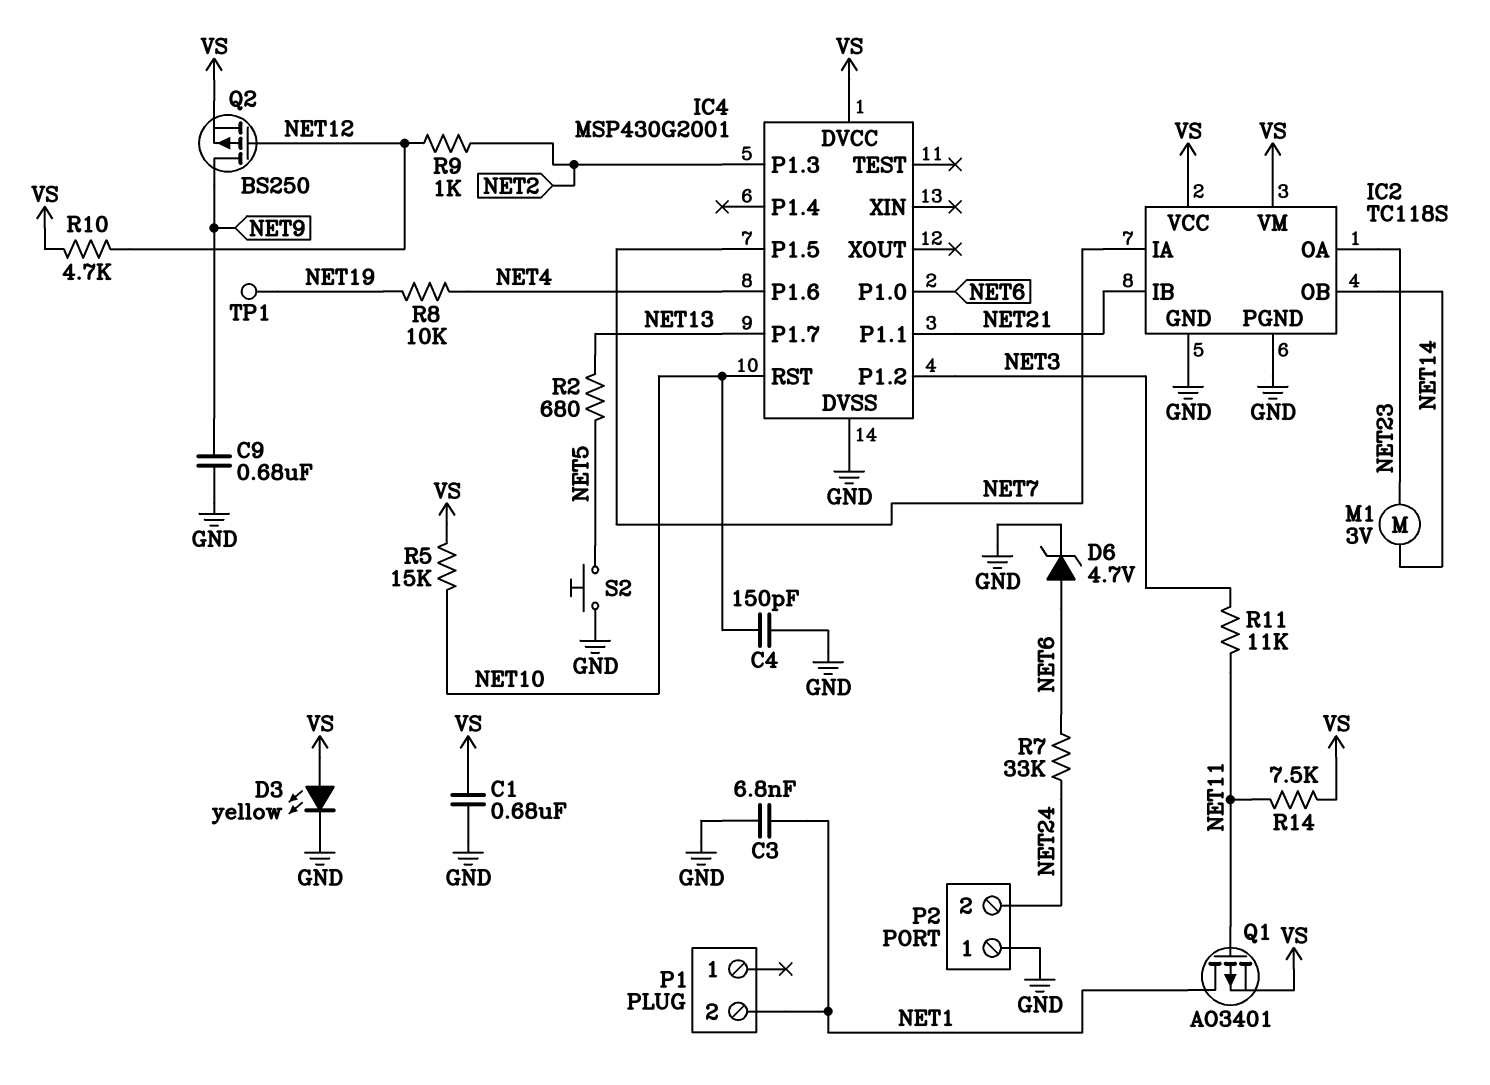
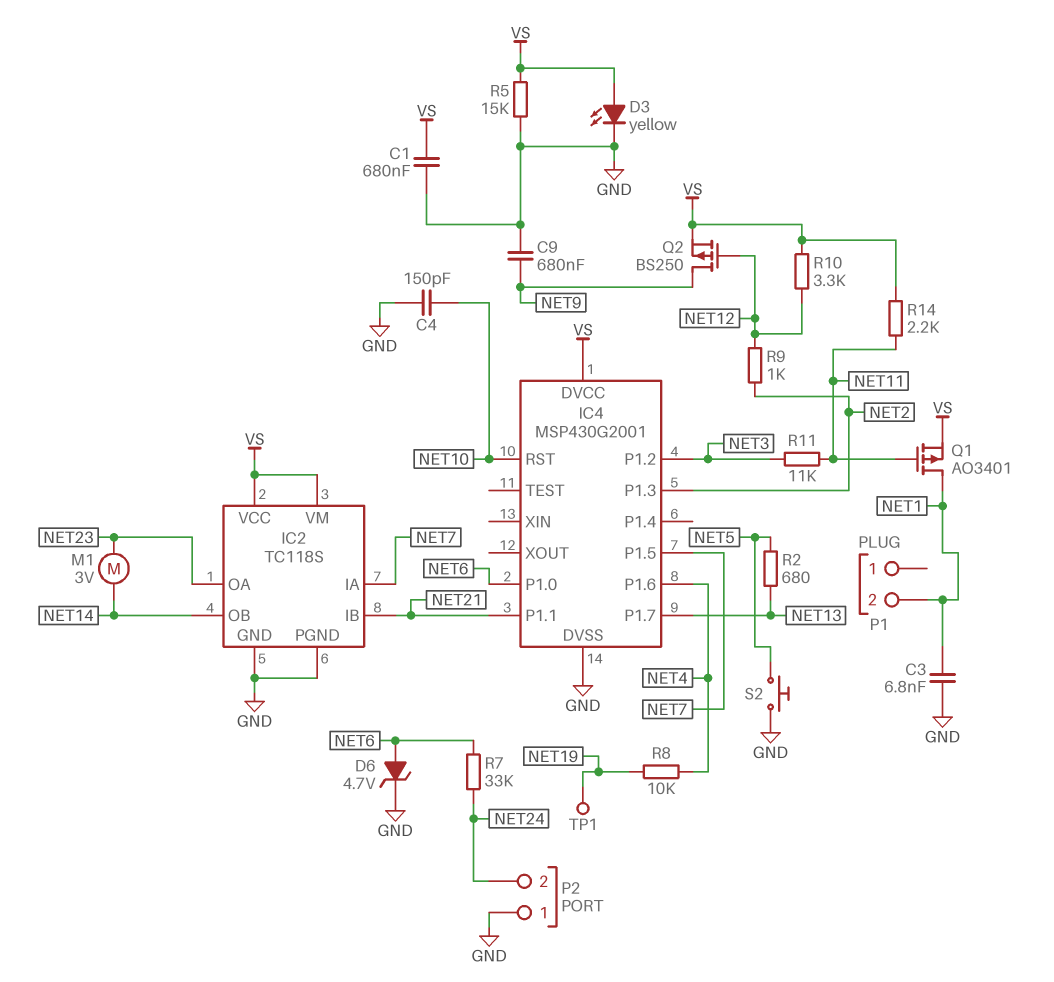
R5: 15k (NET10, VS) -> 15k (GND, VS)
R10: 4.7k (NET12, VS) -> 3.3k (NET12, VS)
R14: 7.5k (NET11, VS) -> 2.2k (NET11, VS)

